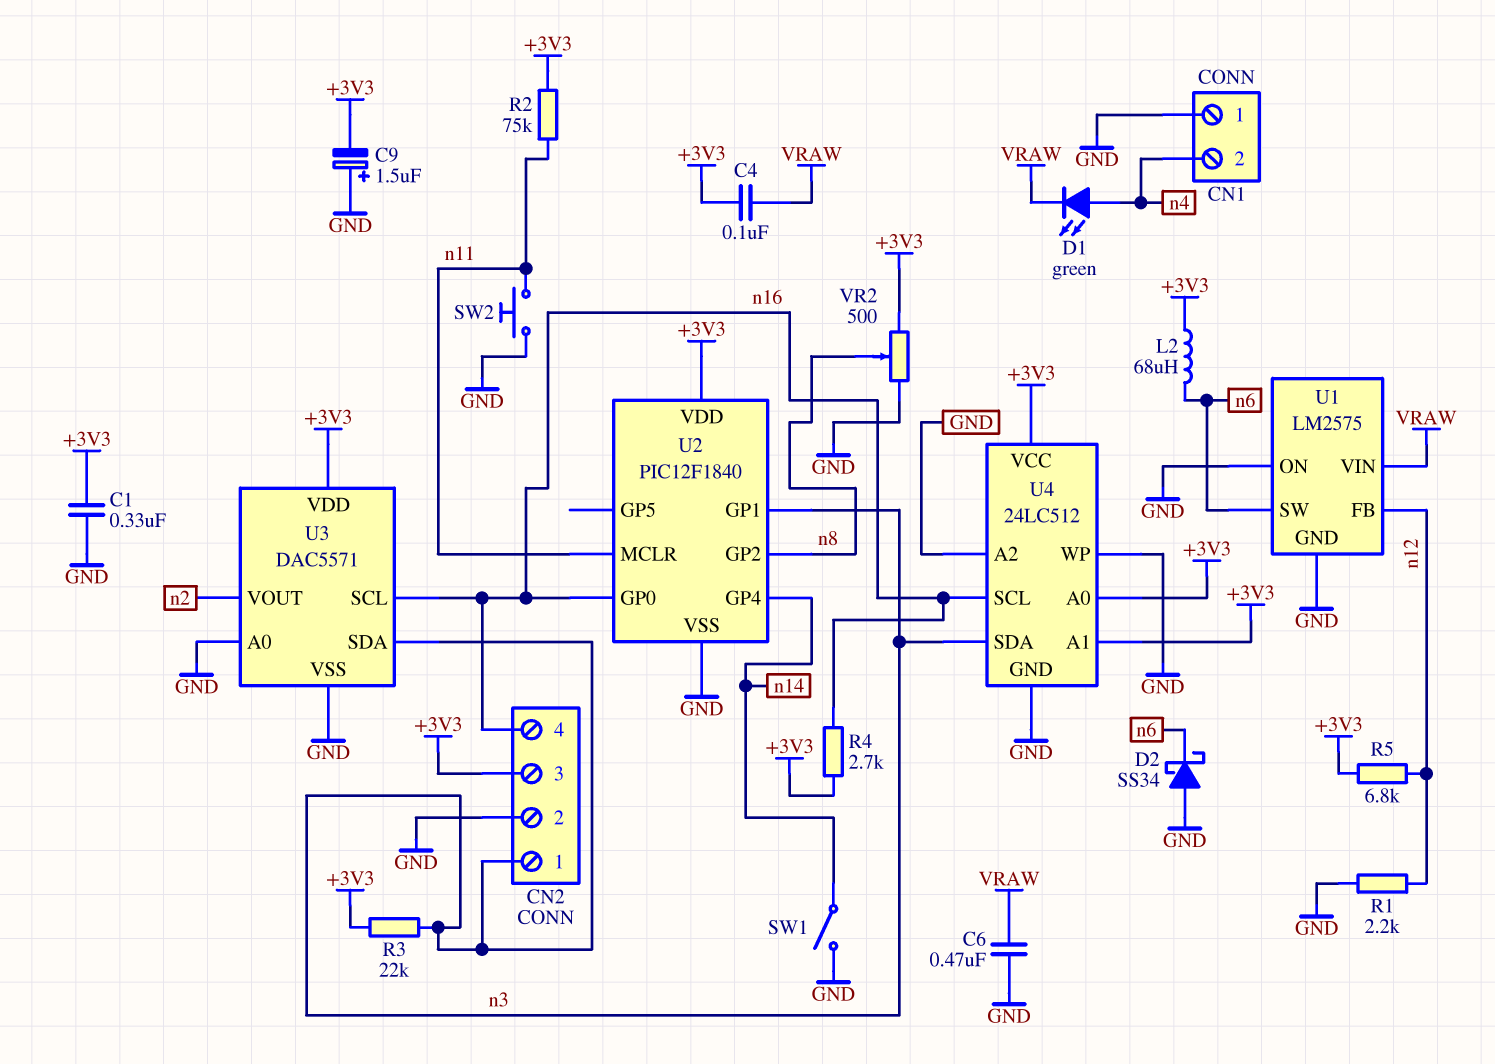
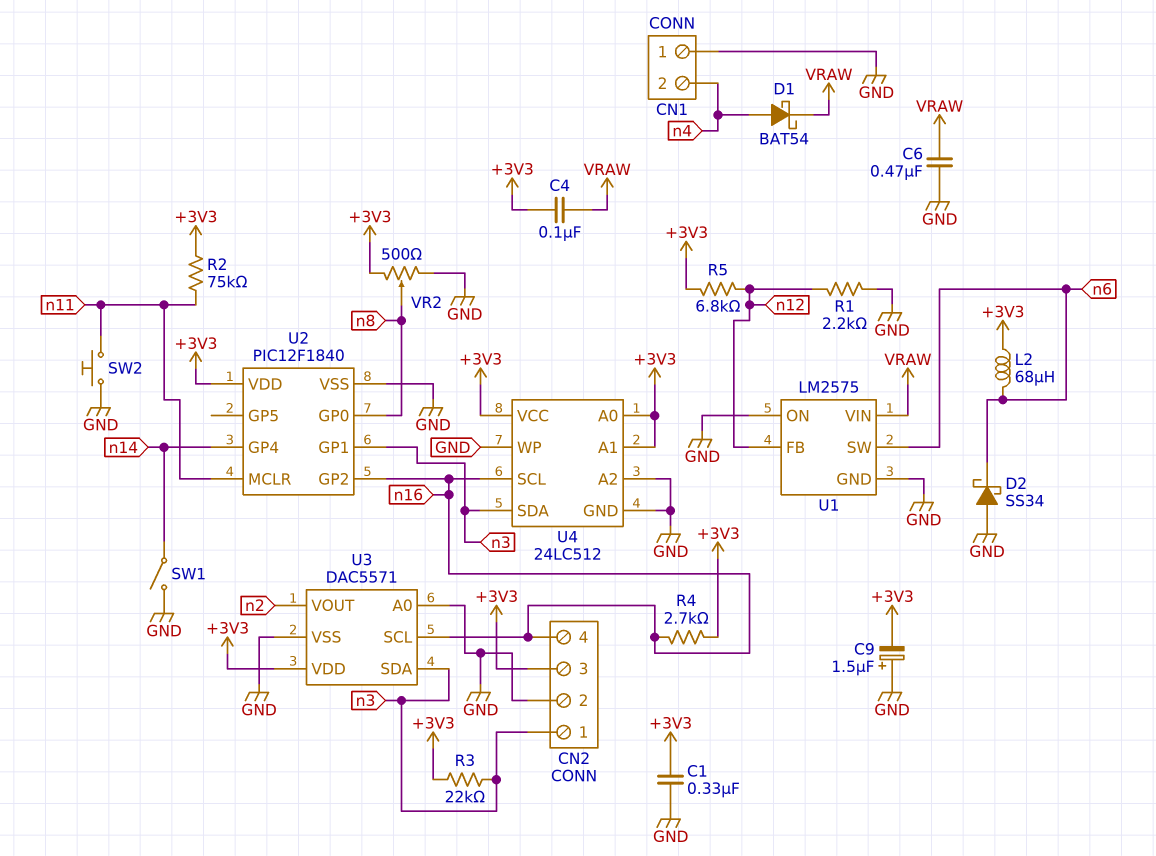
D1: LED green (A n4, K VRAW) -> schottky BAT54 (A n4, K VRAW)
U2 pin GP0: n16 -> n8
U2 pin GP2: n8 -> n16

